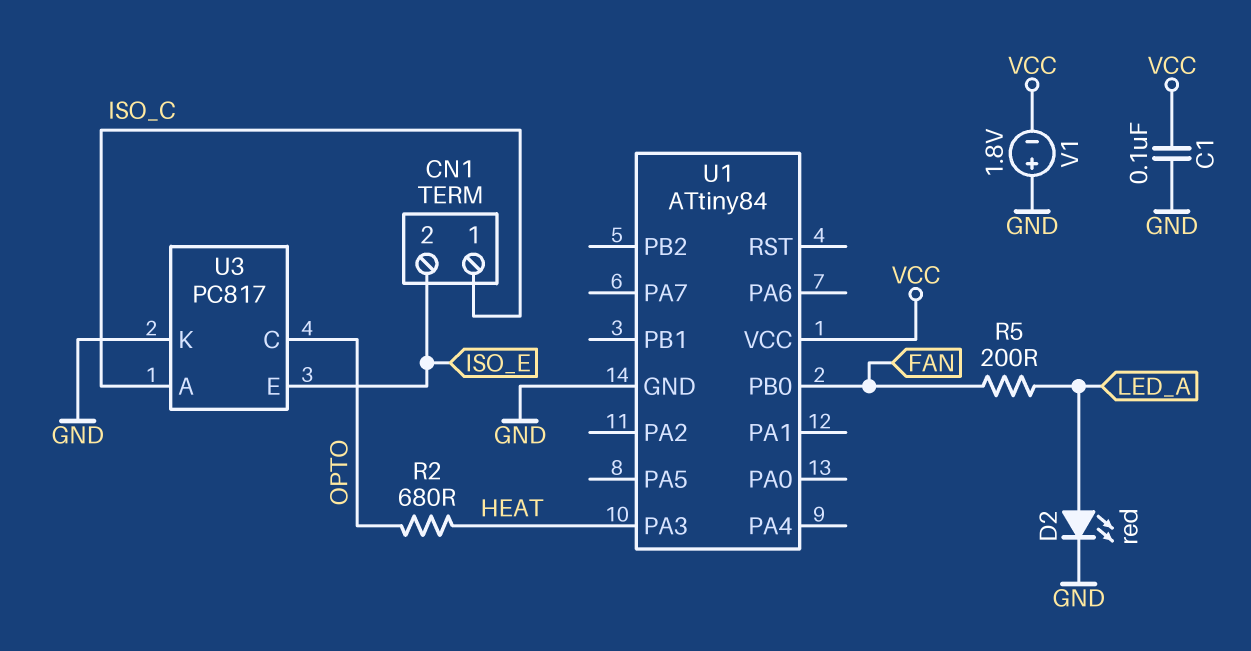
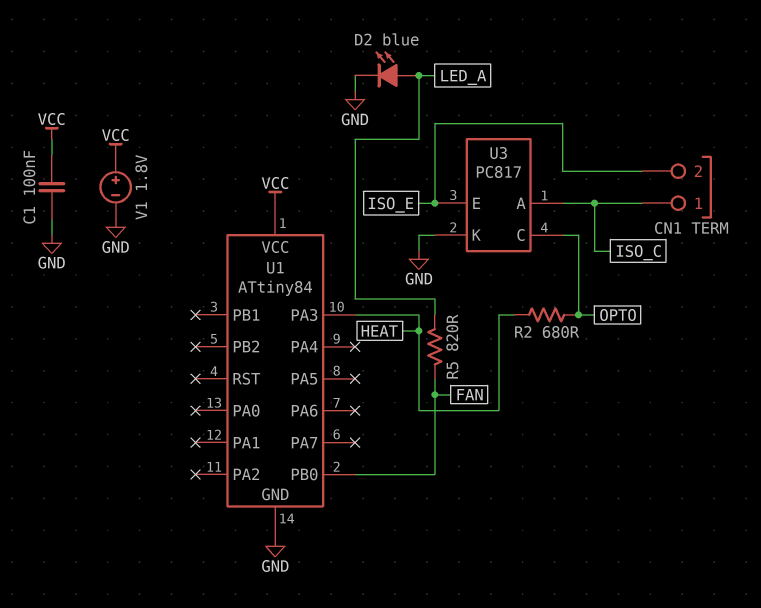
D2: LED red (A LED_A, K GND) -> LED blue (A LED_A, K GND)
R5: 200 (FAN, LED_A) -> 820 (FAN, LED_A)
V1: 1.8V (plus GND, minus VCC) -> 1.8V (plus VCC, minus GND)

